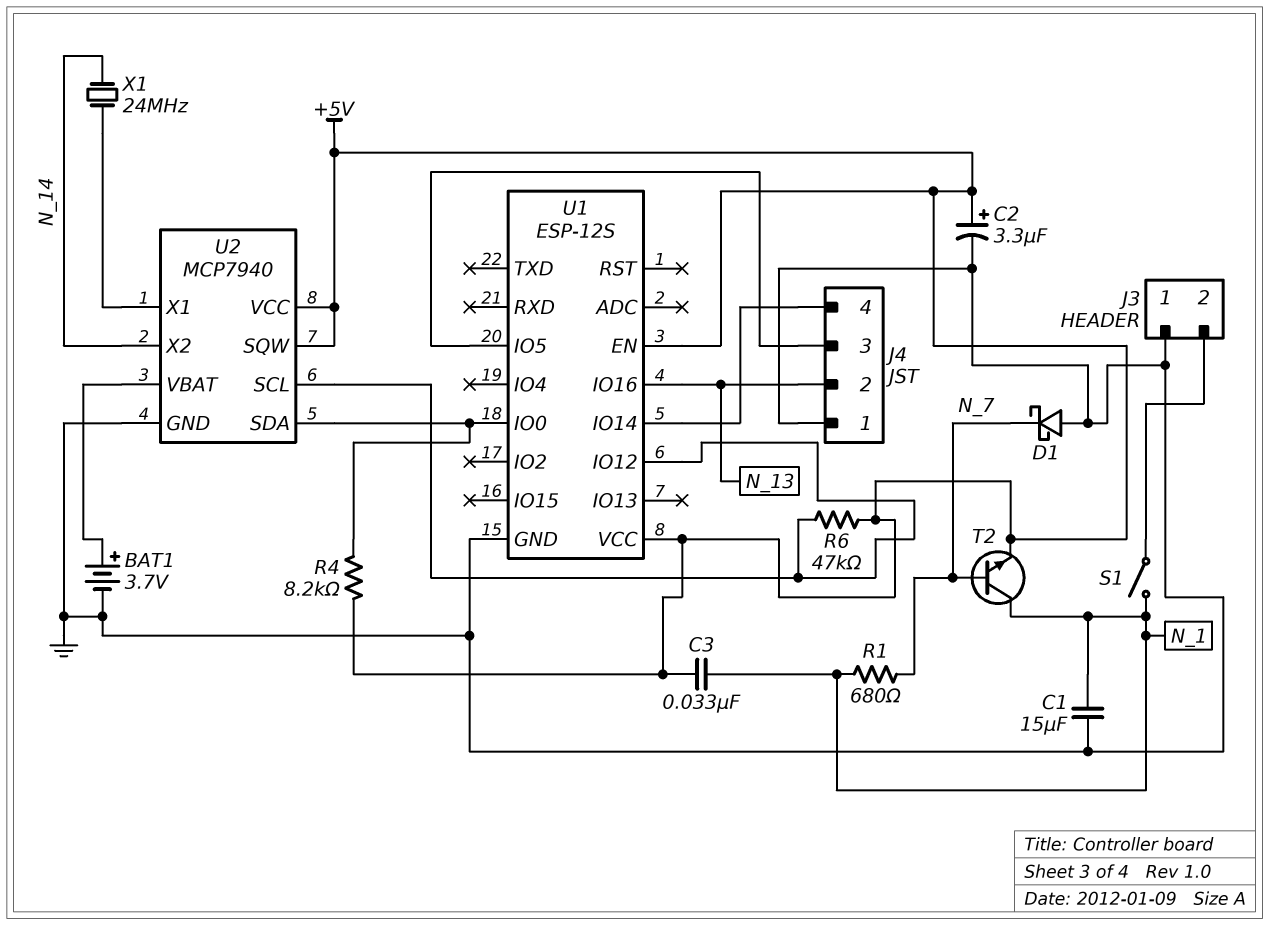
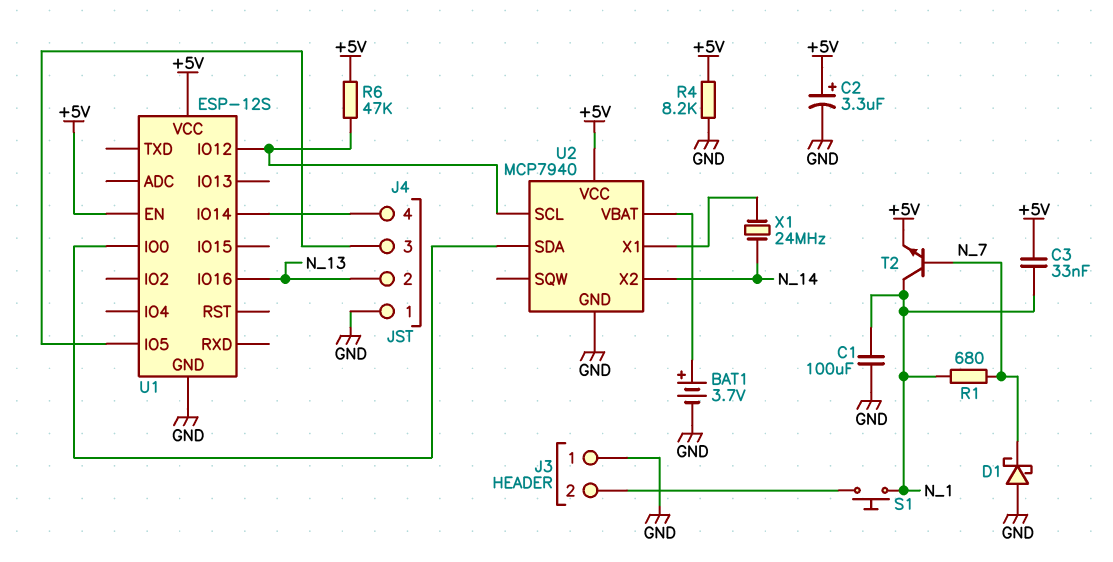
C1: 15uF (GND, N_1) -> 100uF (GND, N_1)
R4: 8.2k (+5V, U1/IO0) -> 8.2k (+5V, GND)
S1: switch (J3/2, N_1) -> button (J3/2, N_1)
U2 pin SQW: +5V -> none

